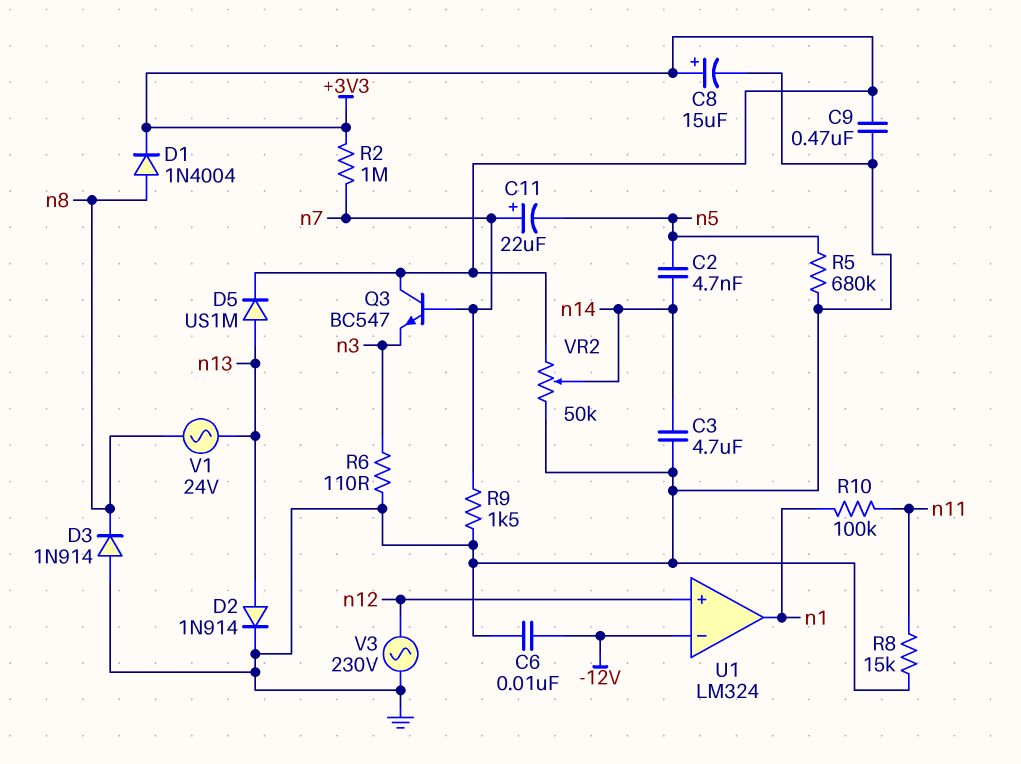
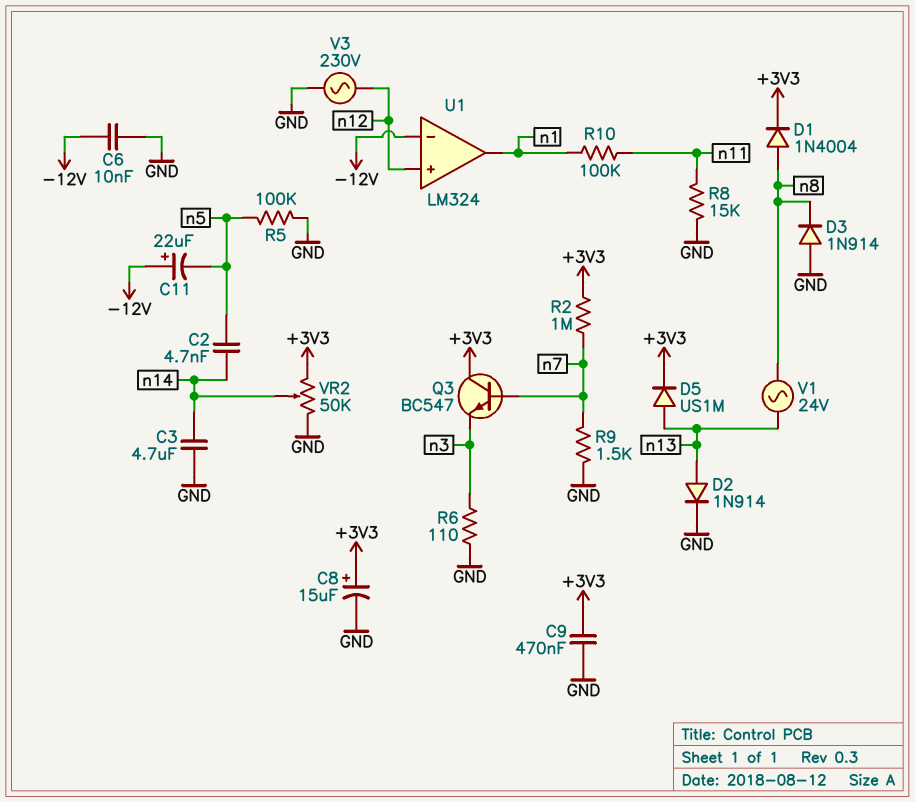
C11: 22uF (plus n7, minus n5) -> 22uF (plus -12V, minus n5)
R5: 680k (GND, n5) -> 100k (GND, n5)

